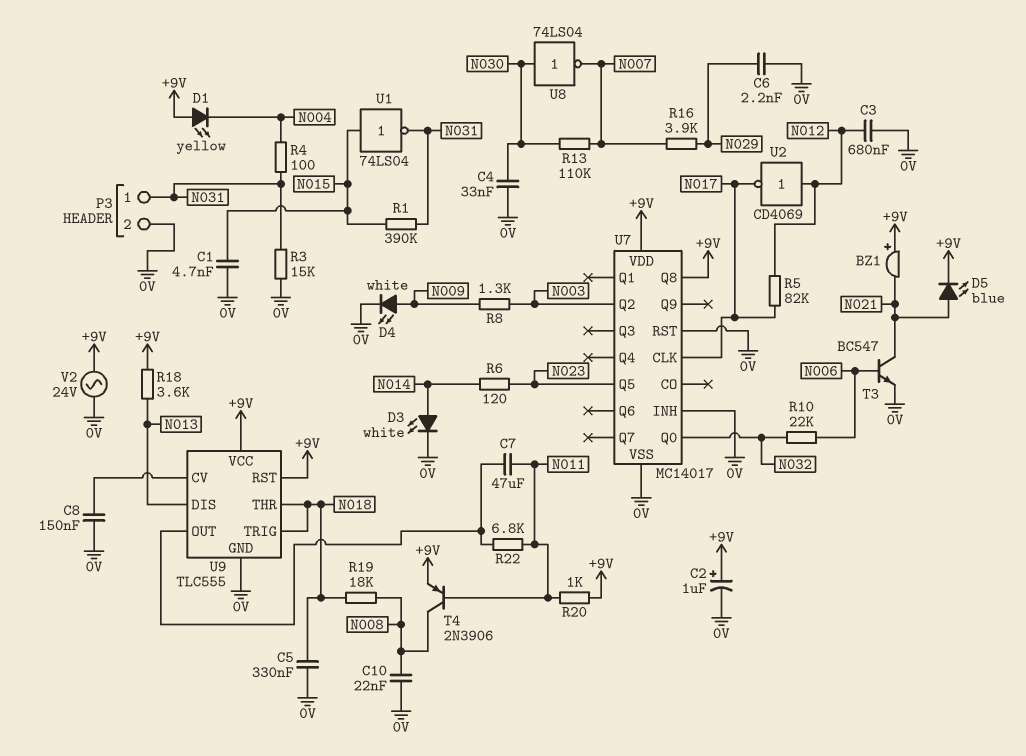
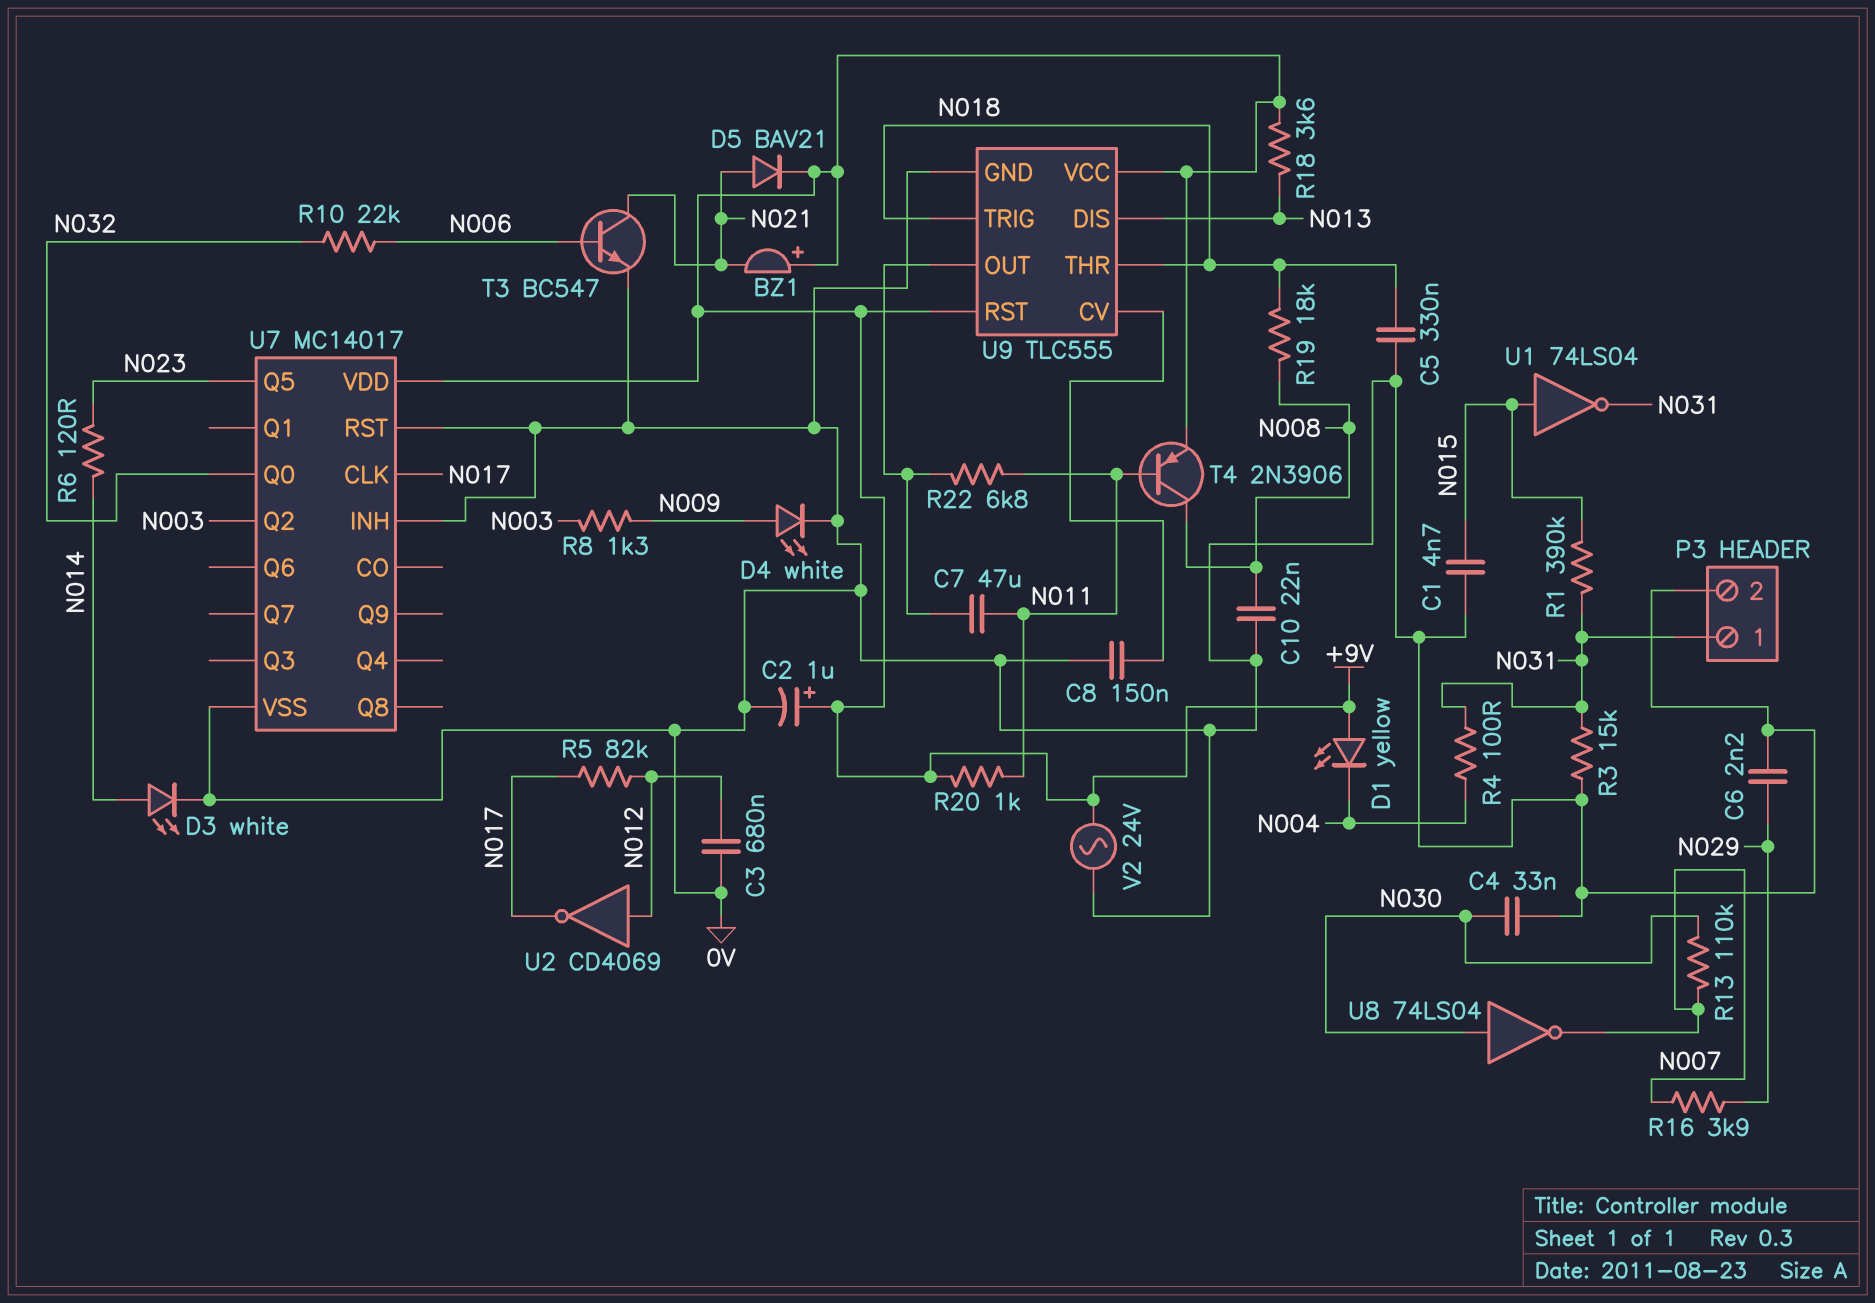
D5: LED blue (A N021, K +9V) -> diode BAV21 (A N021, K +9V)
U7 pin Q8: +9V -> none

